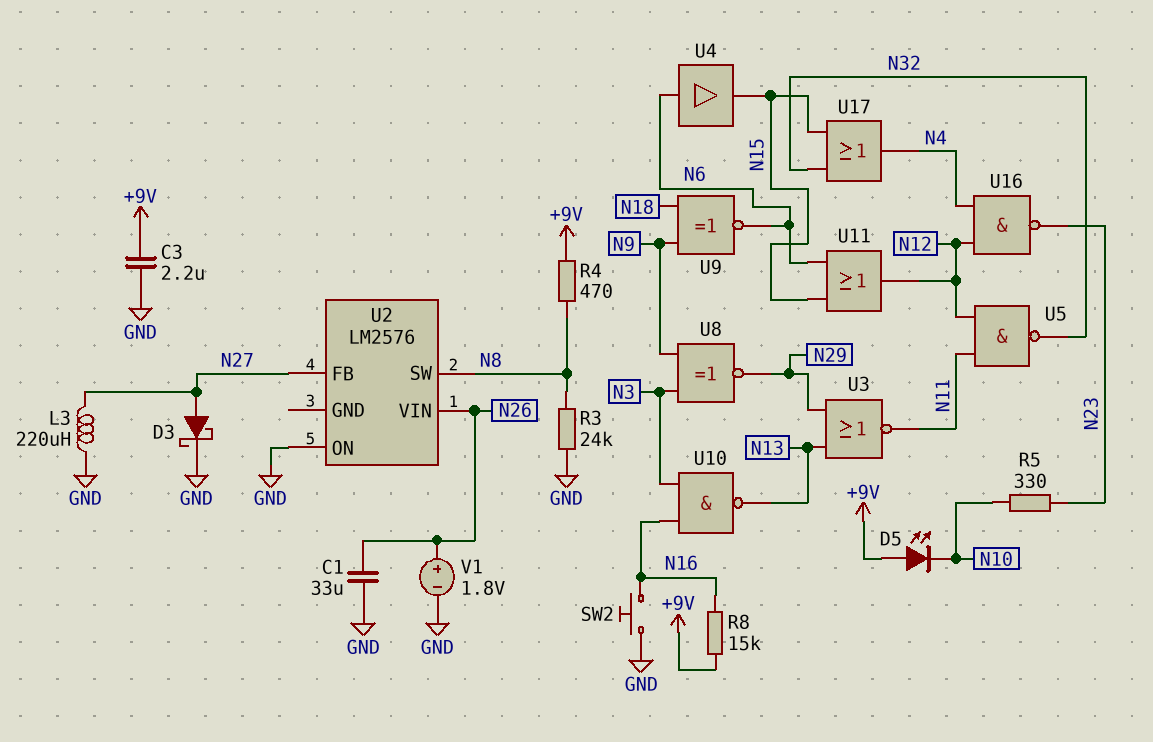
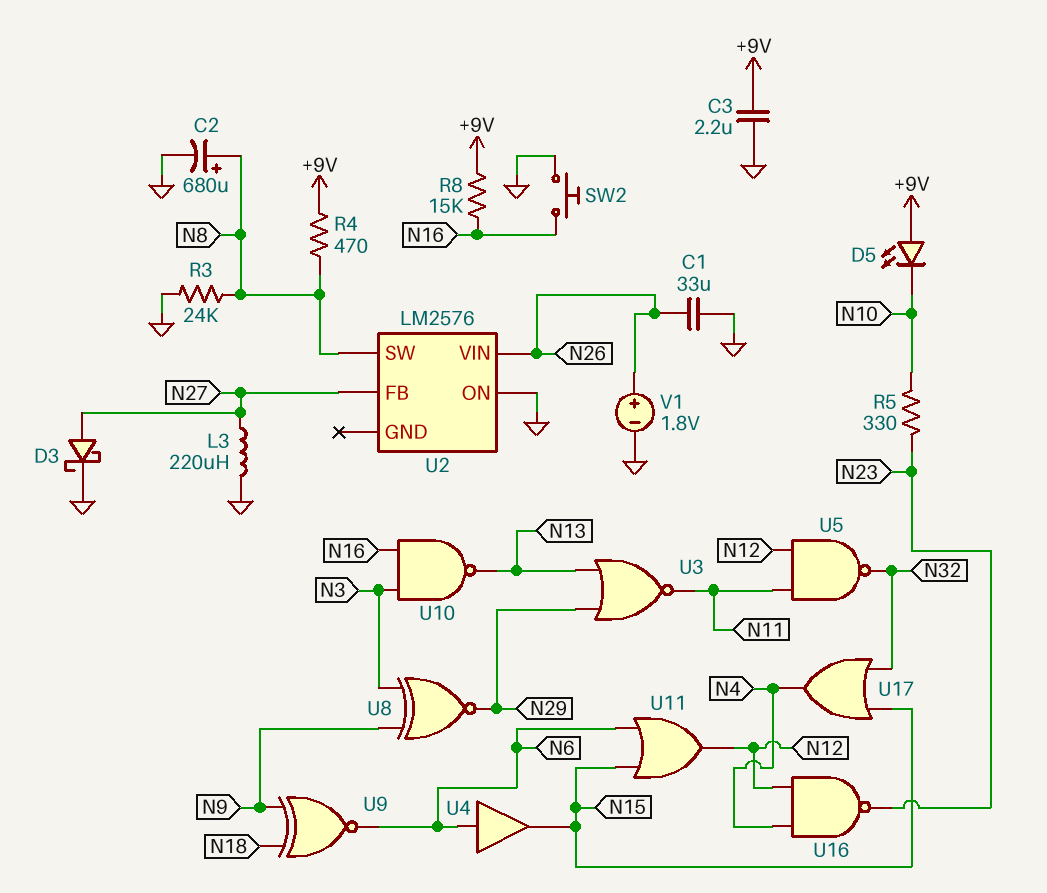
C2: none -> 680uF (plus N8, minus GND)

